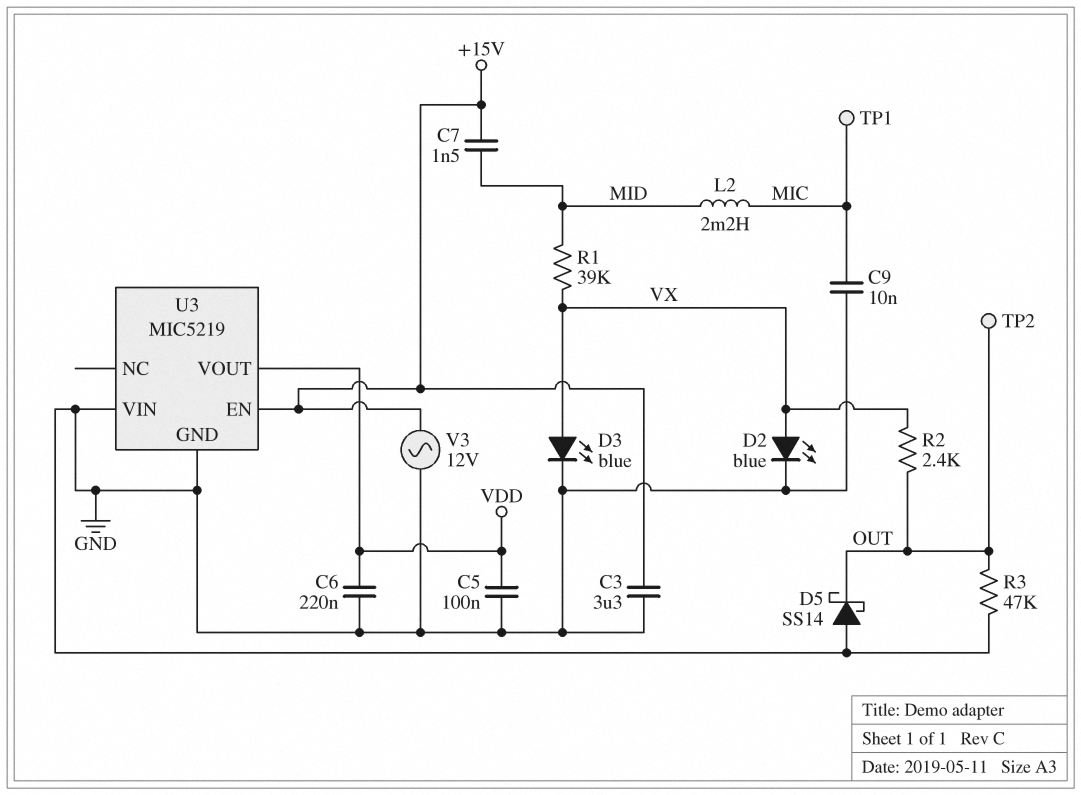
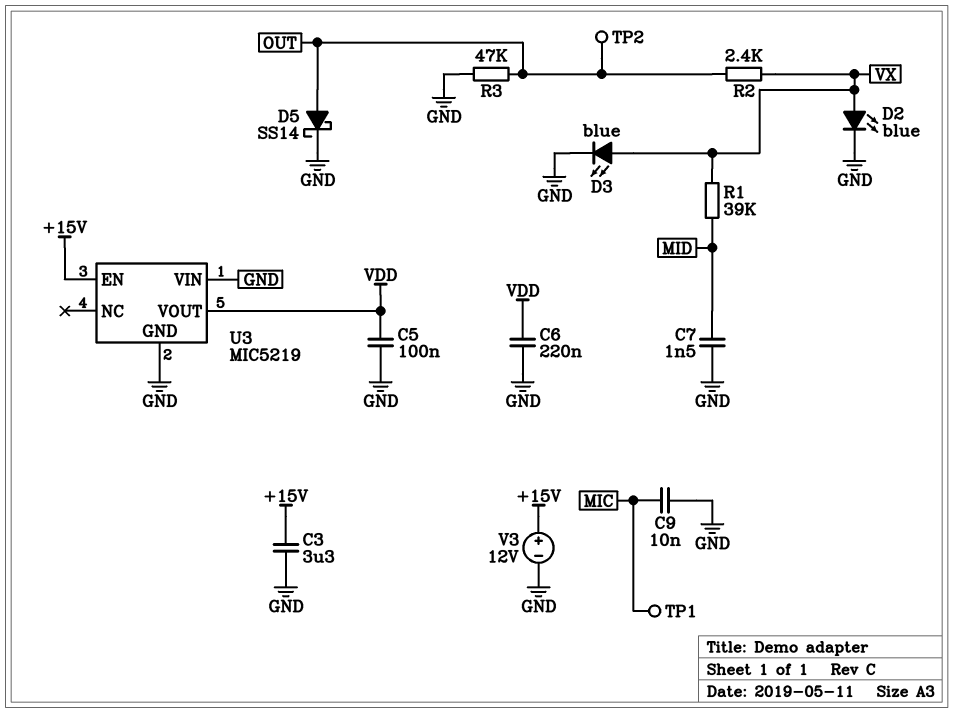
C7: 1.5nF (+15V, MID) -> 1.5nF (GND, MID)
D5: schottky SS14 (A GND, K OUT) -> schottky SS14 (A OUT, K GND)
L2: 2.2mH (MIC, MID) -> none
V3: AC 12V (+15V, GND) -> 12V (plus +15V, minus GND)

